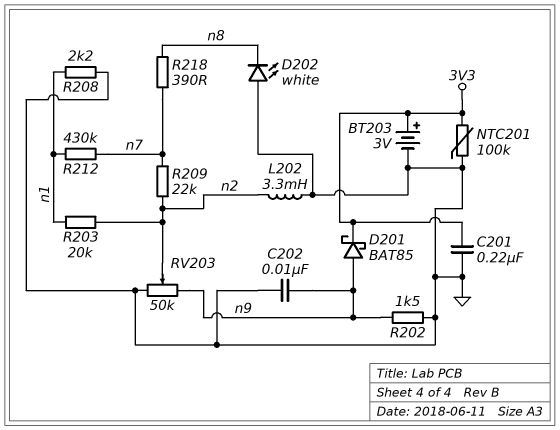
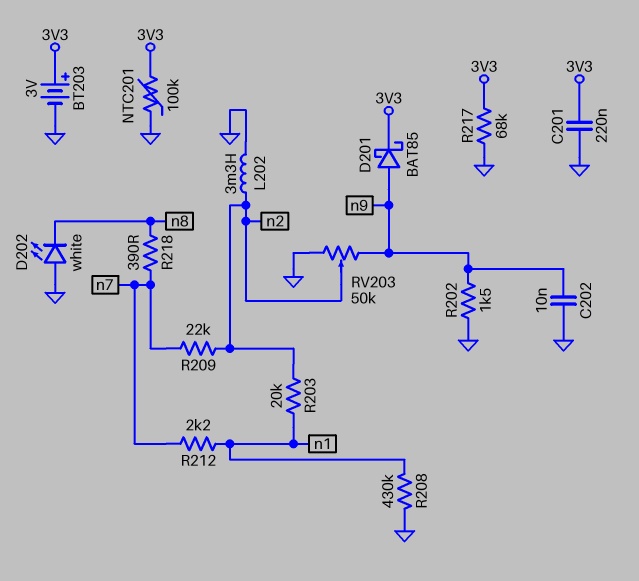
R208: 2.2k (GND, n1) -> 430k (GND, n1)
R212: 430k (n1, n7) -> 2.2k (n1, n7)
R217: none -> 68k (3V3, GND)

